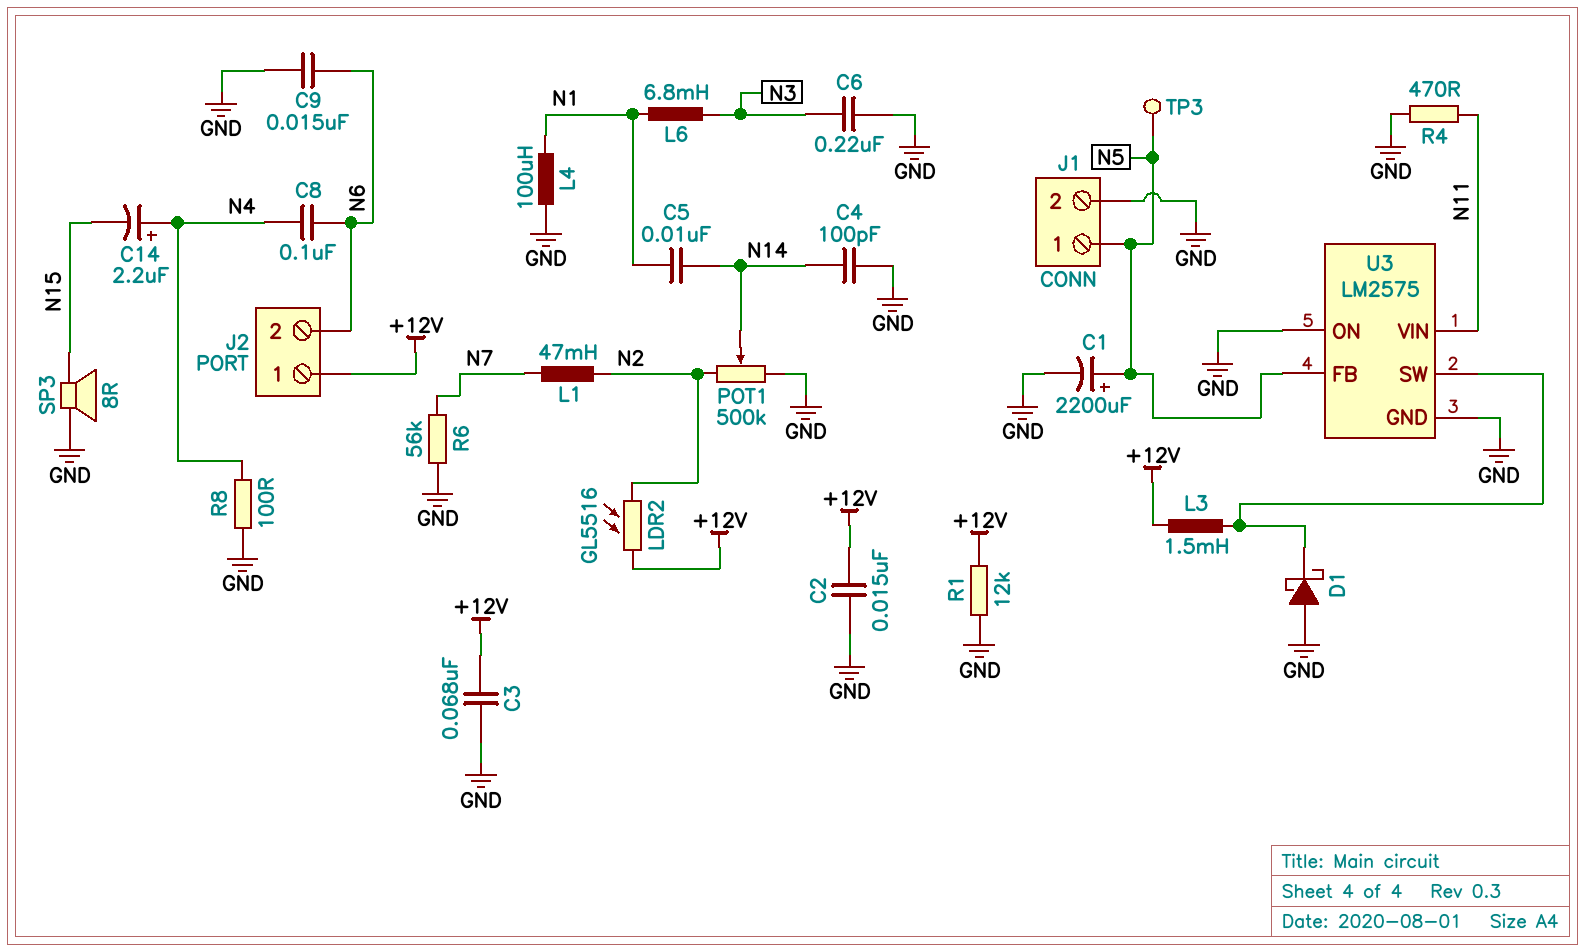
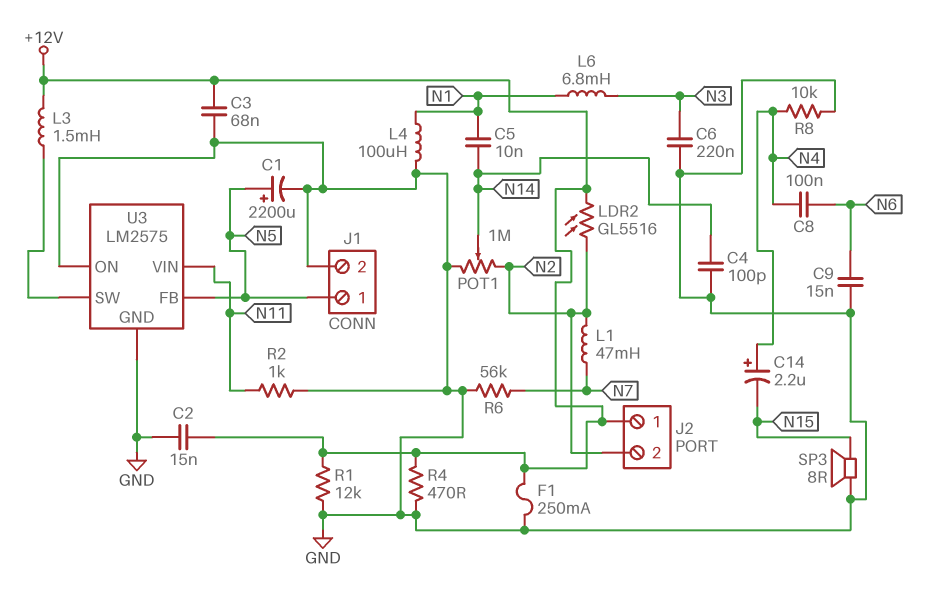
D1: schottky (A GND, K U3/SW) -> none
F1: none -> 250mA (+12V, GND)
J2 pin 2: N6 -> N2
POT1: 500k (GND, N2, wiper N14) -> 1M (GND, N2, wiper N14)
R2: none -> 1k (GND, N11)
R4: 470 (GND, N11) -> 470 (+12V, GND)
R8: 100 (GND, N4) -> 10k (GND, N4)
TP3: test point (N5) -> none

